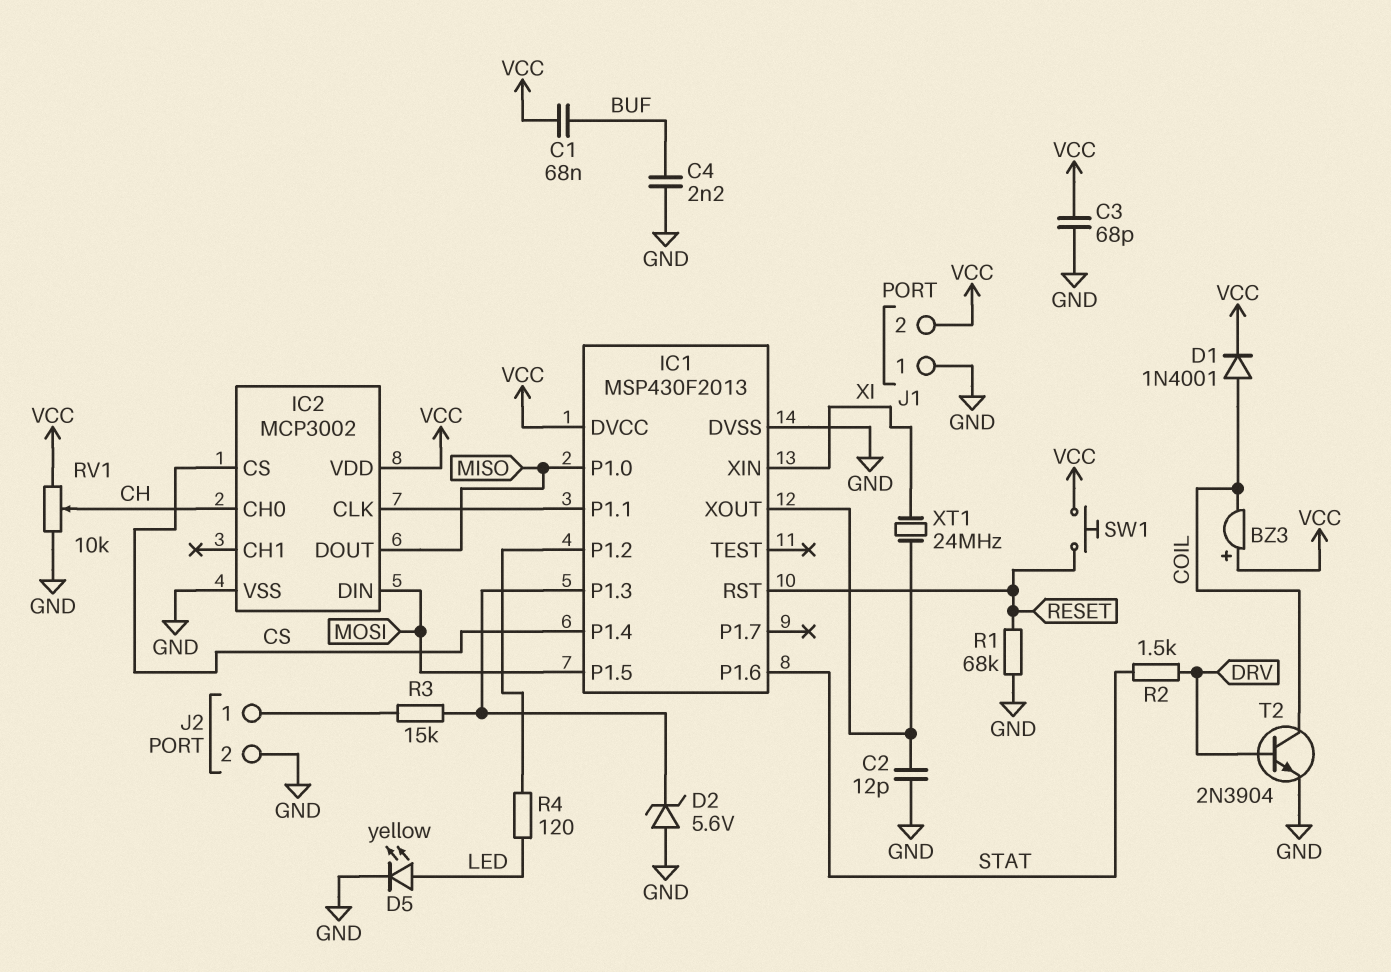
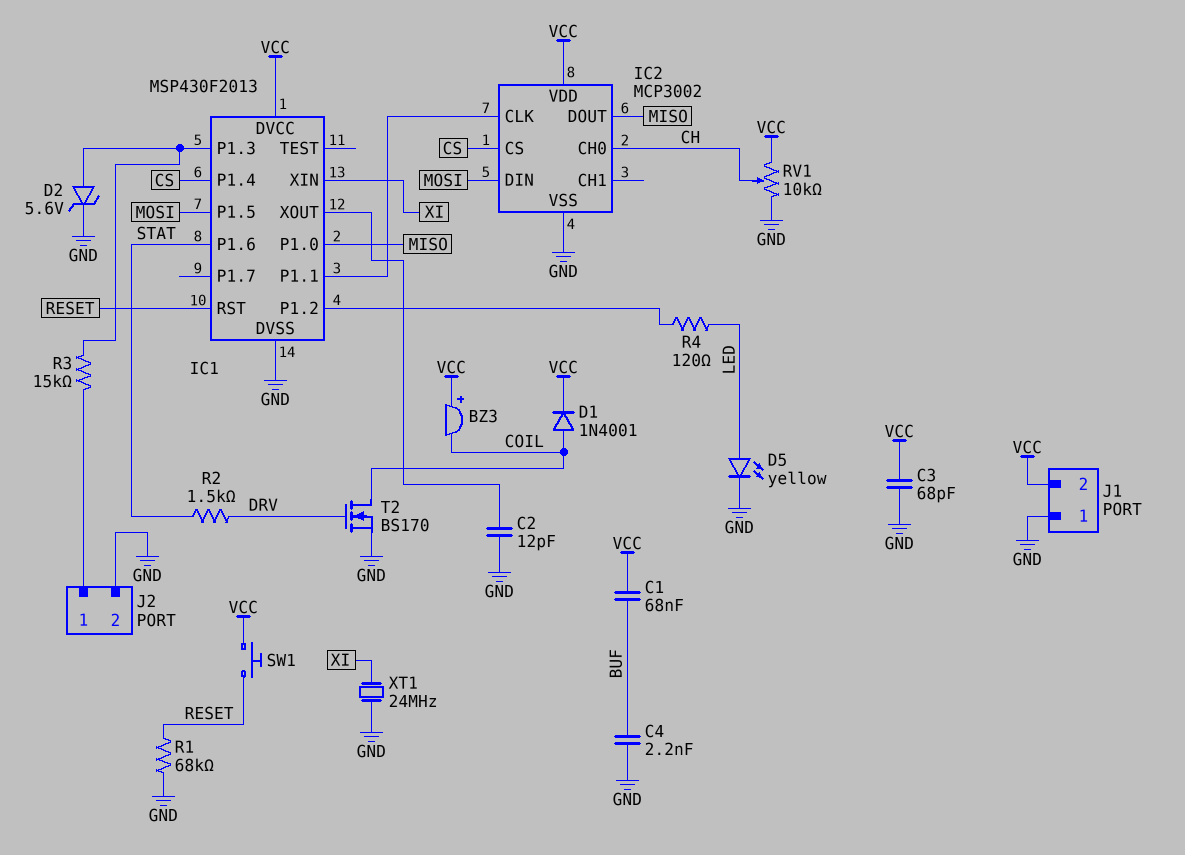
D2: zener 5.6V (A GND, K IC1/P1.3) -> zener 5.6V (A IC1/P1.3, K GND)
T2: NPN 2N3904 (B DRV, C COIL, E GND) -> NMOS BS170 (G DRV, D COIL, S GND)
XT1: 24MHz (IC1/XOUT, XI) -> 24MHz (GND, XI)

